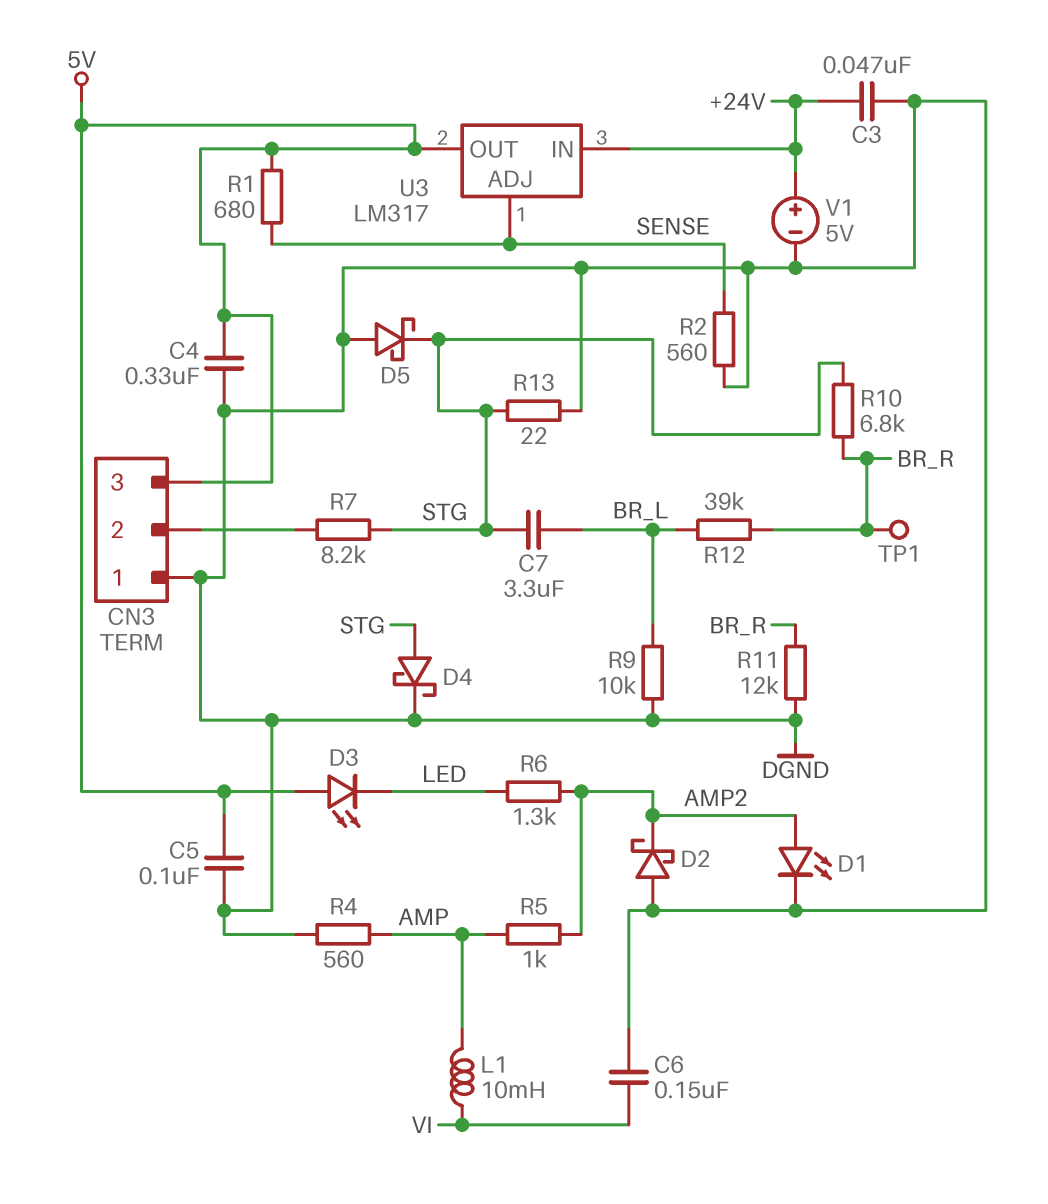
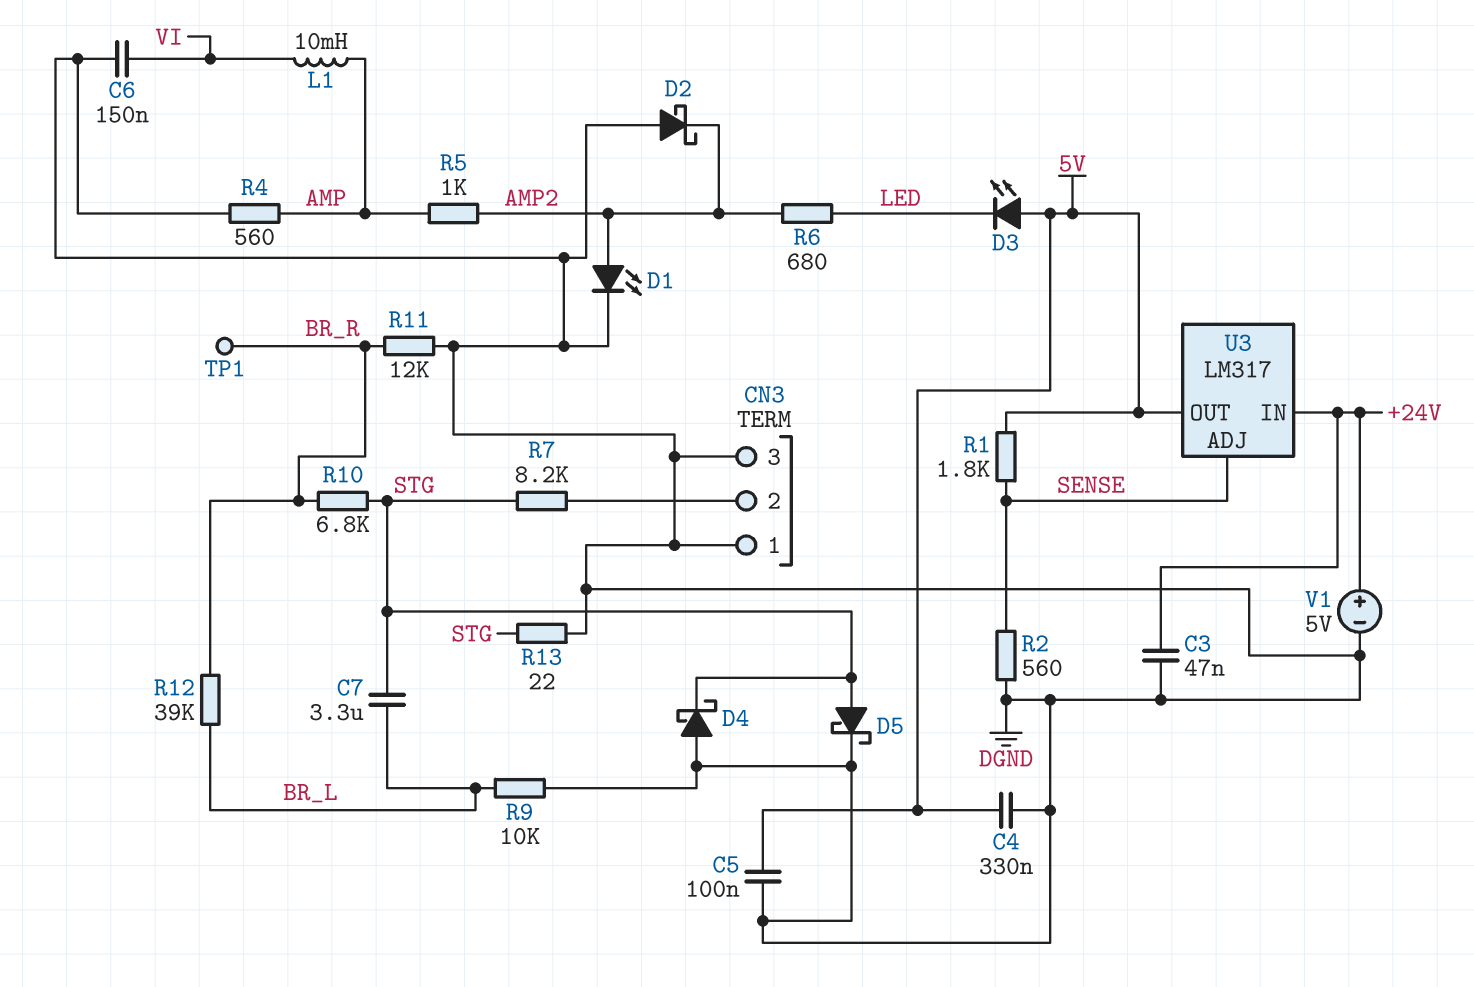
CN3 pin 3: 5V -> DGND
D4: schottky (A STG, K DGND) -> schottky (A DGND, K STG)
D5: schottky (A DGND, K STG) -> schottky (A STG, K DGND)
R1: 680 (5V, SENSE) -> 1.8k (5V, SENSE)
R6: 1.3k (AMP2, LED) -> 680 (AMP2, LED)

